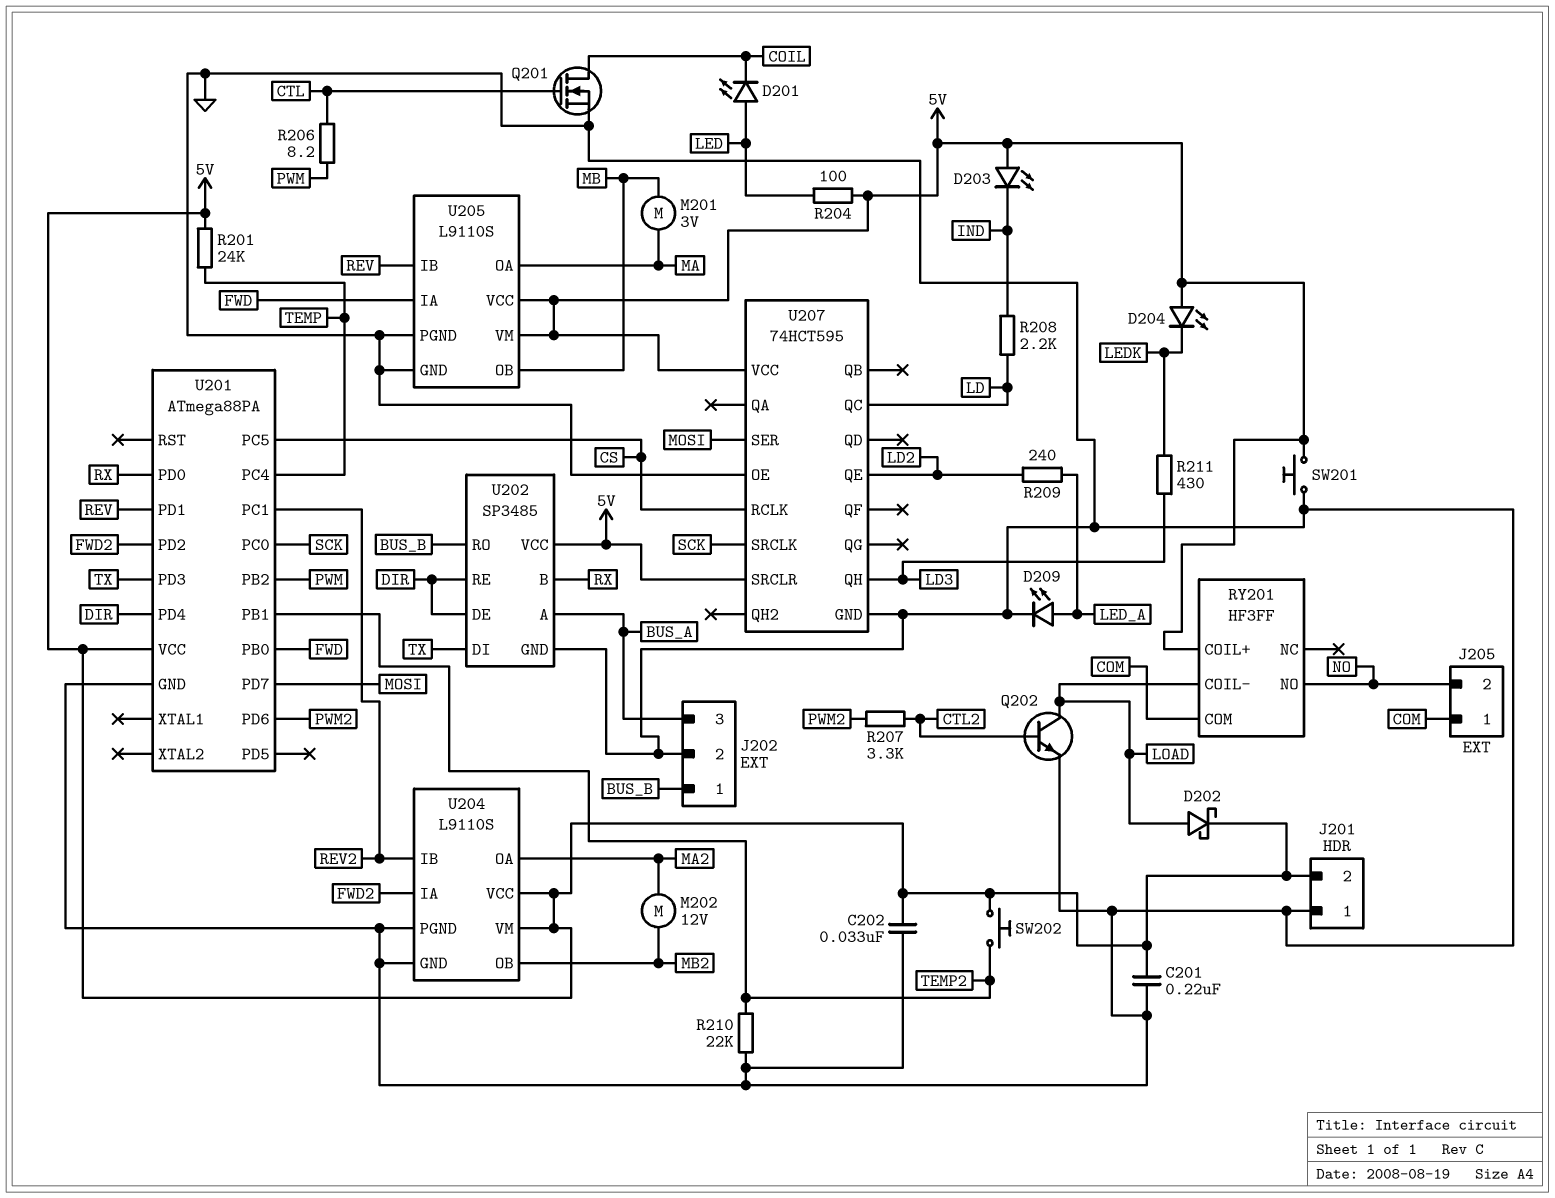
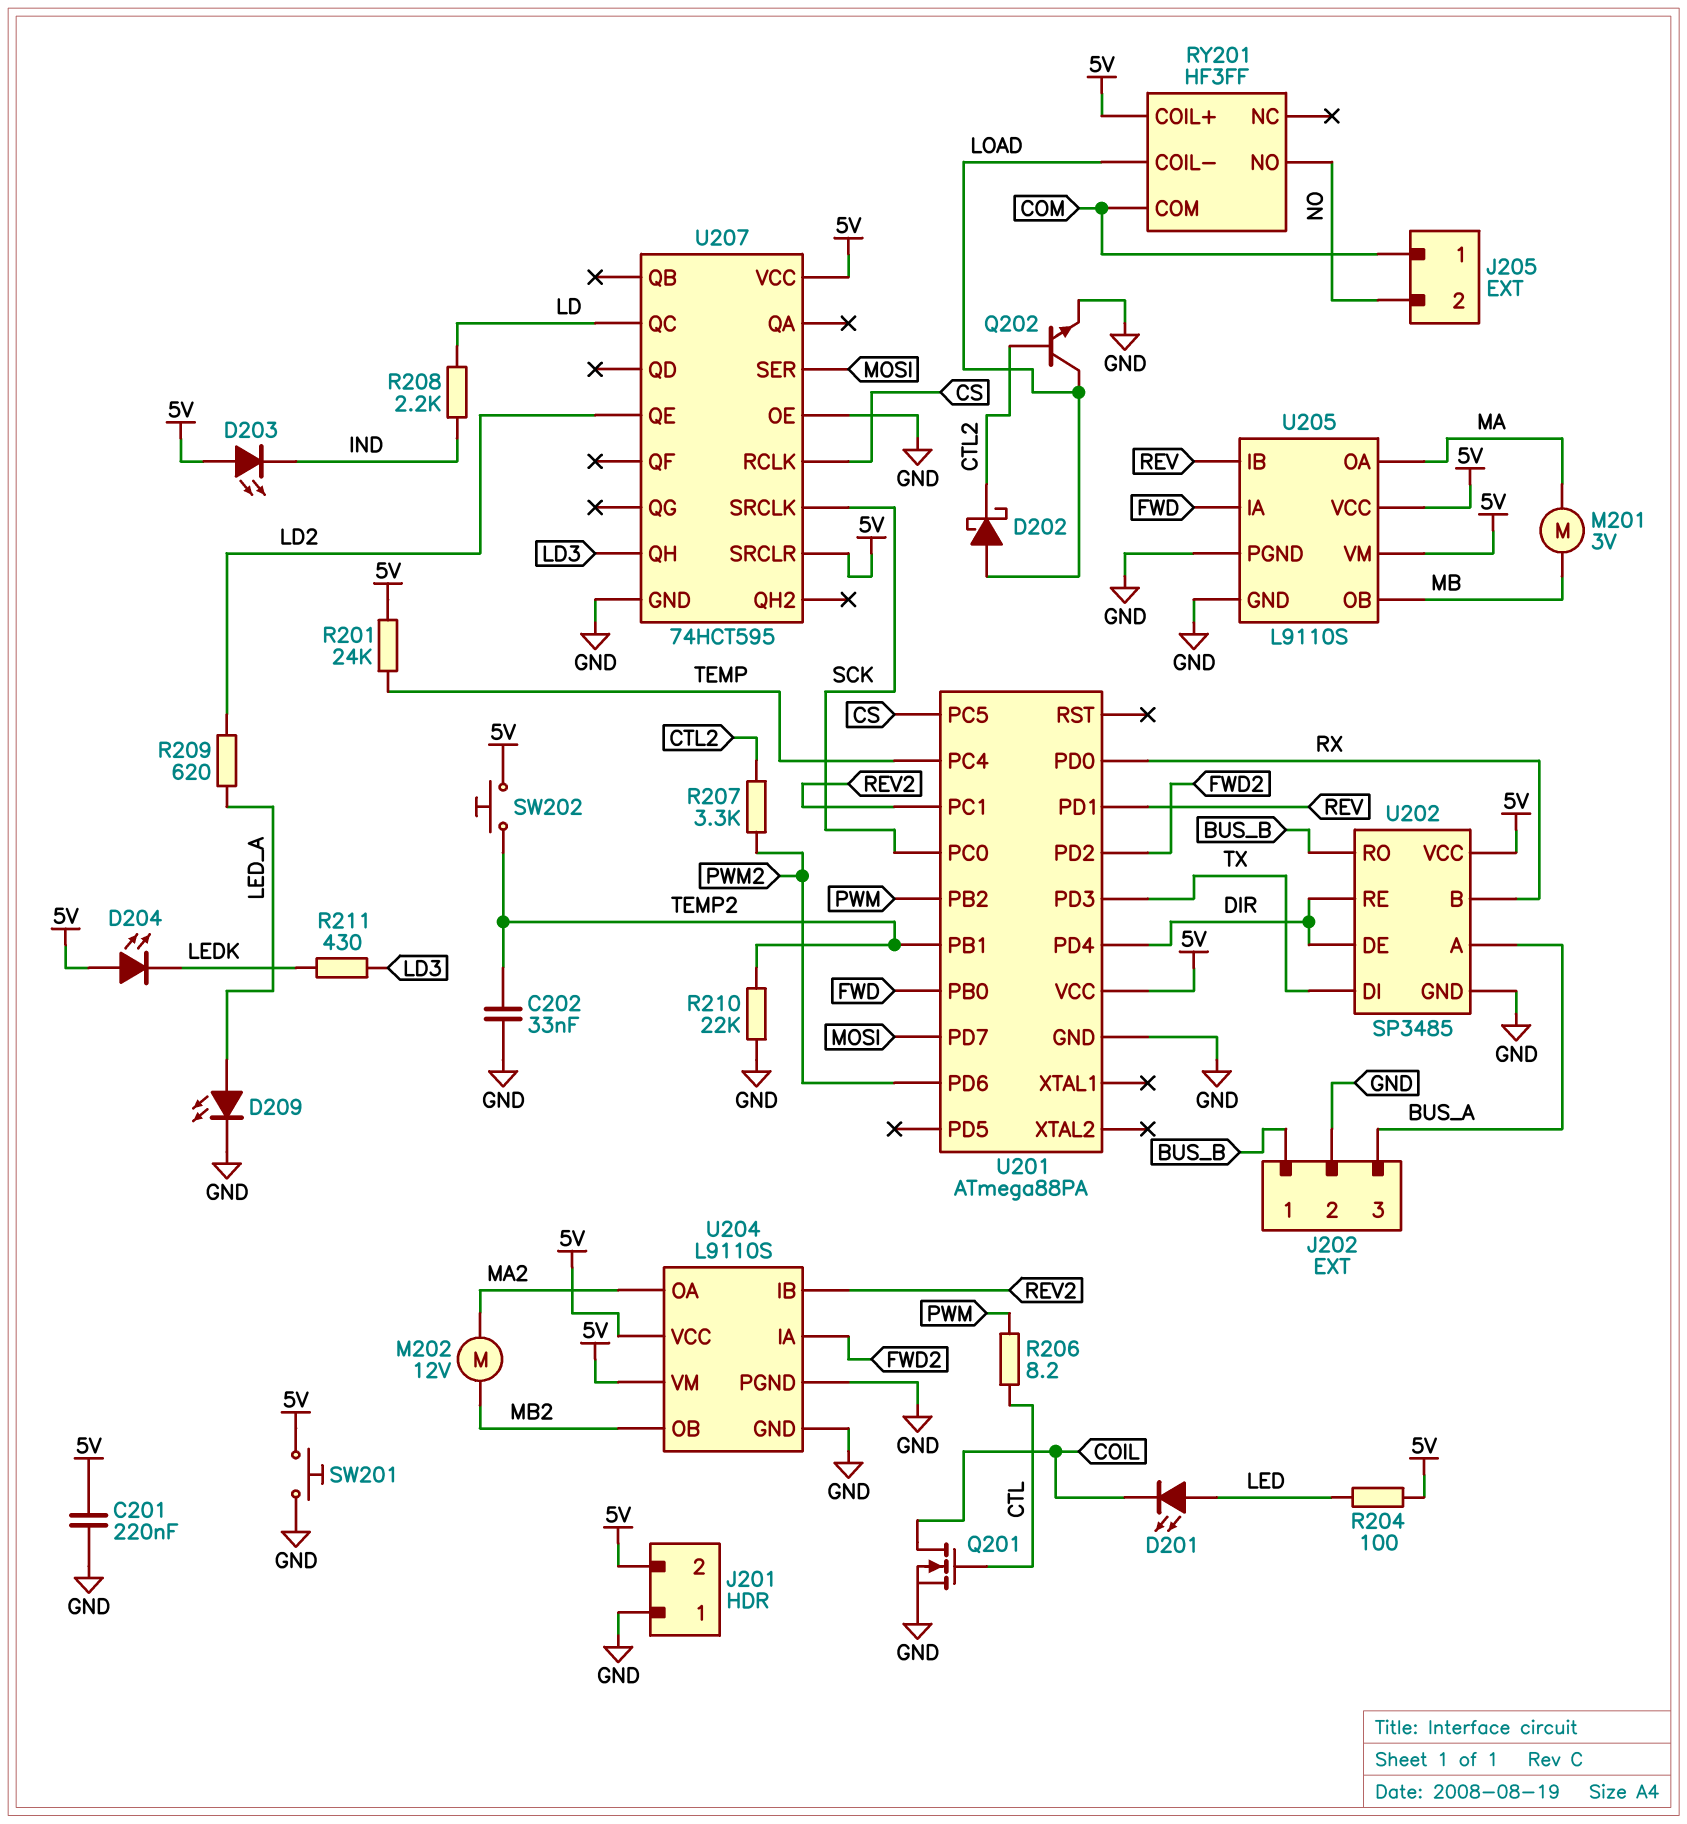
C202: 33nF (5V, GND) -> 33nF (GND, TEMP2)
D202: schottky (A LOAD, K 5V) -> schottky (A LOAD, K CTL2)
R209: 240 (LD2, LED_A) -> 620 (LD2, LED_A)

